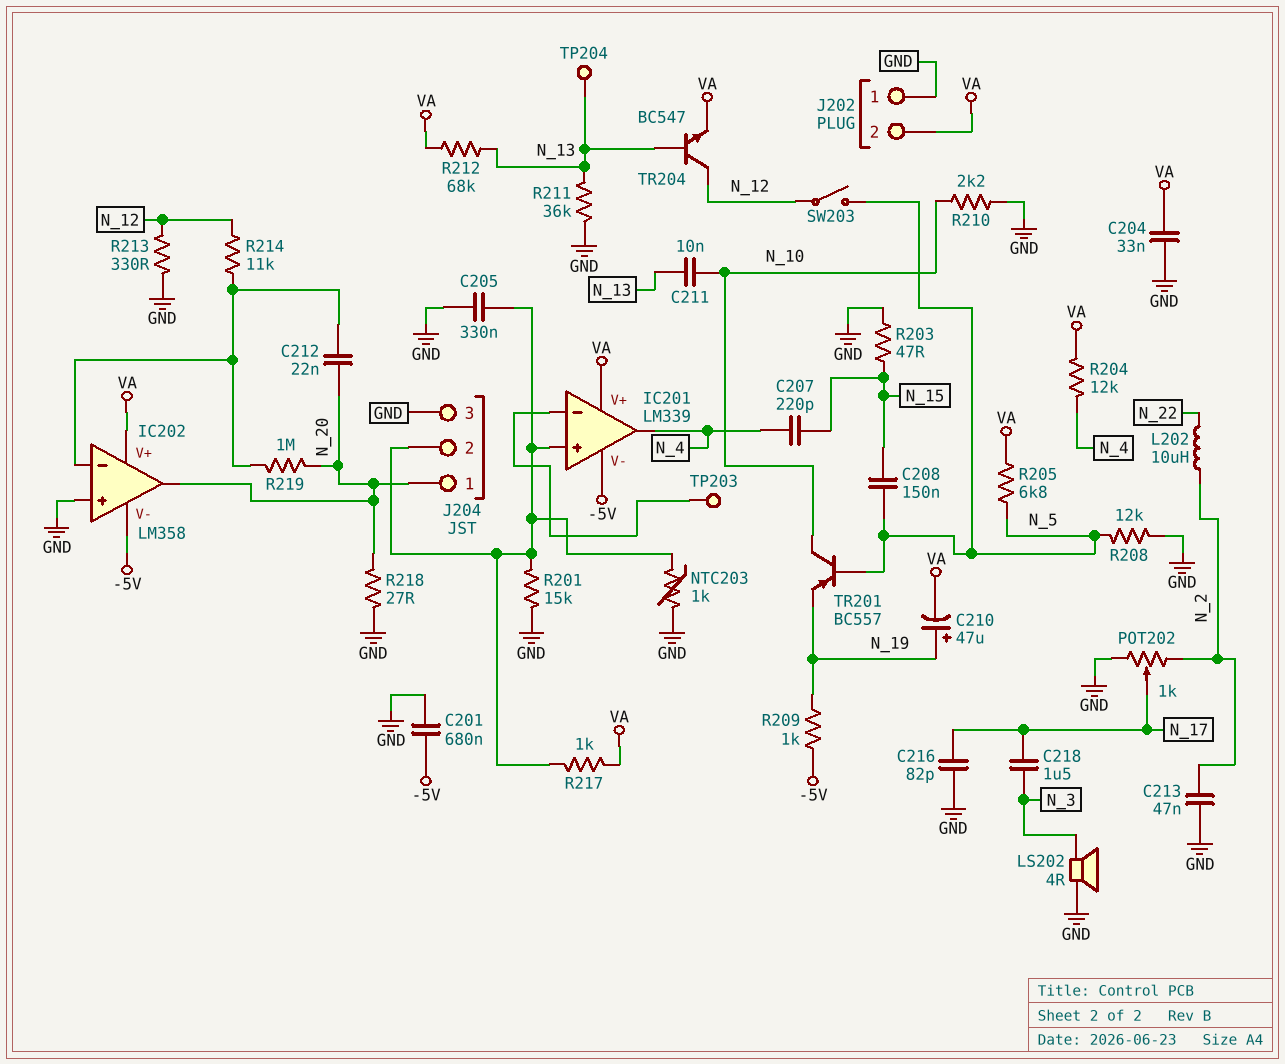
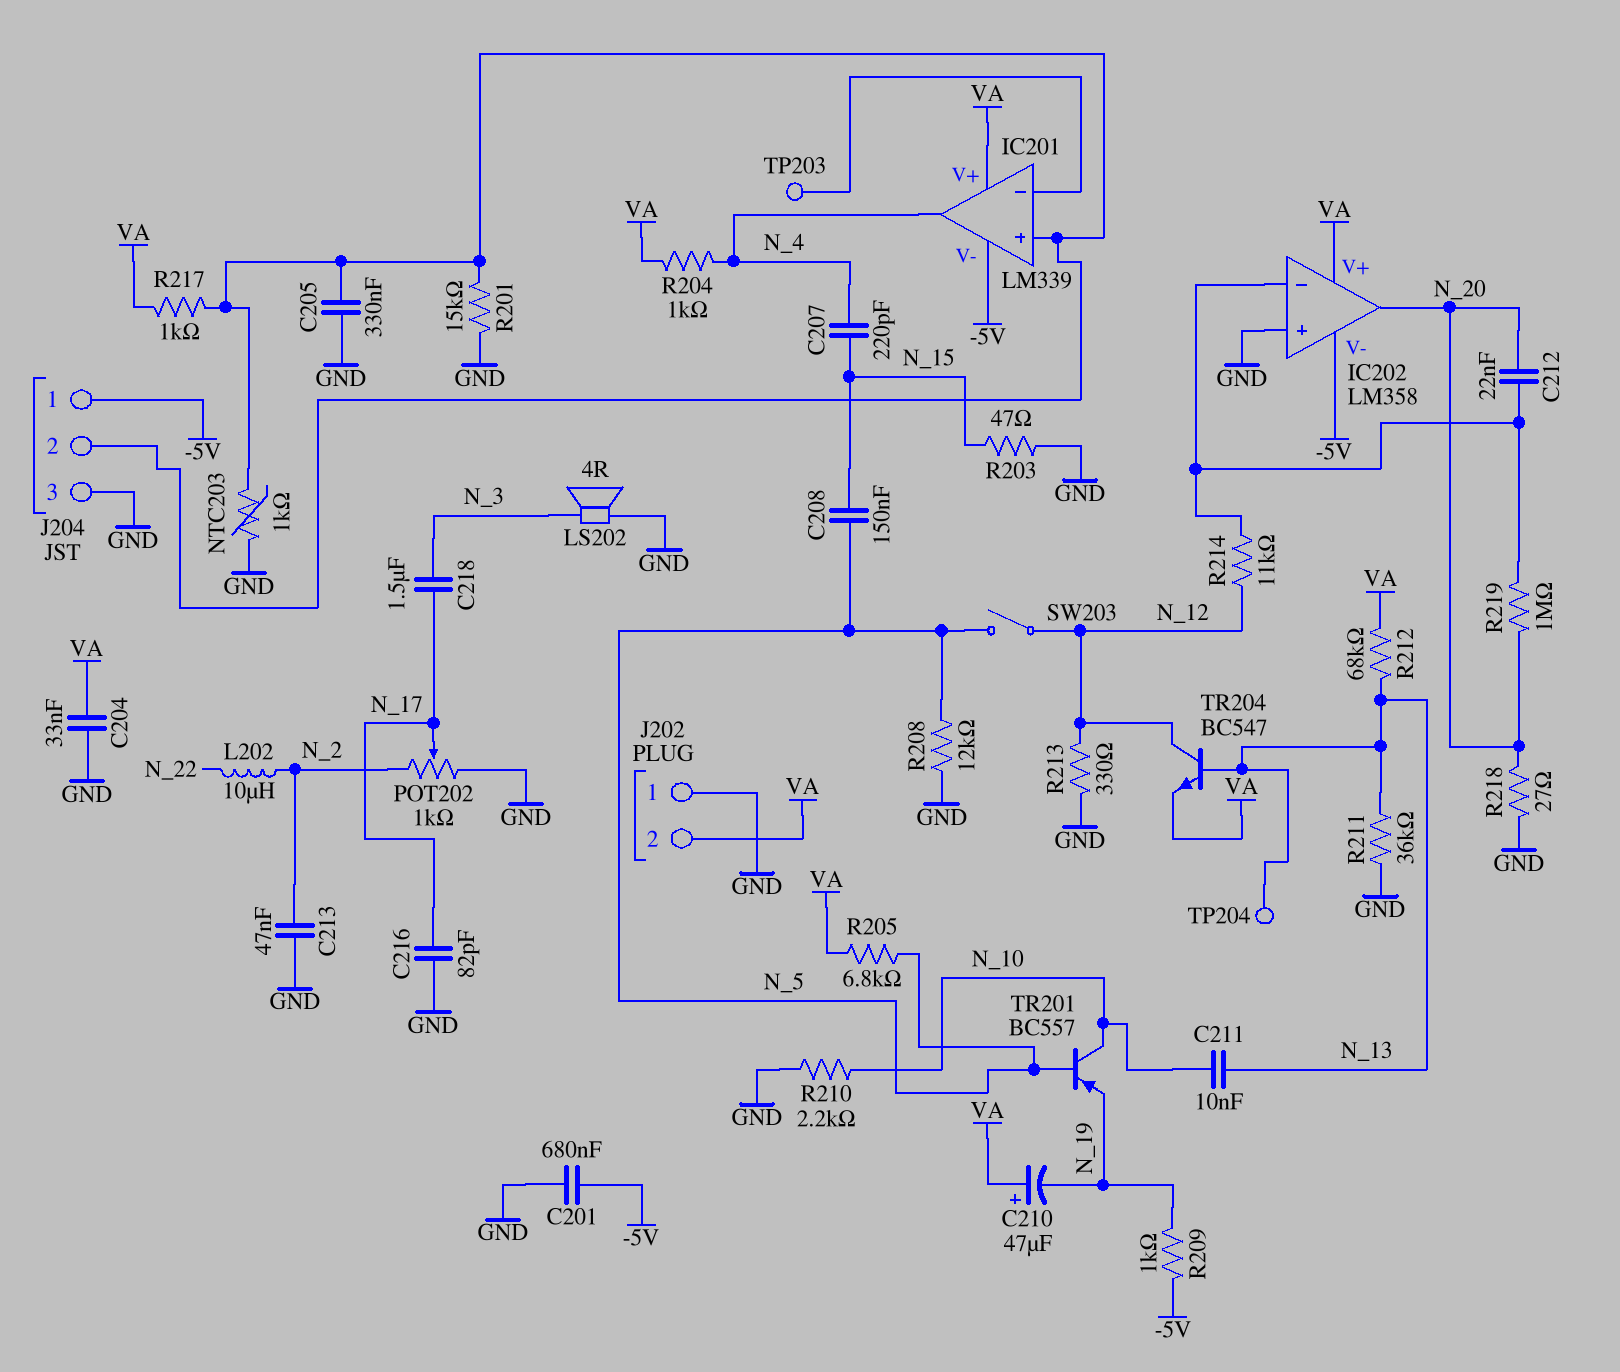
C210: 47uF (plus N_19, minus VA) -> 47uF (plus VA, minus N_19)
J204 pin 1: N_20 -> -5V
R204: 12k (N_4, VA) -> 1k (N_4, VA)

